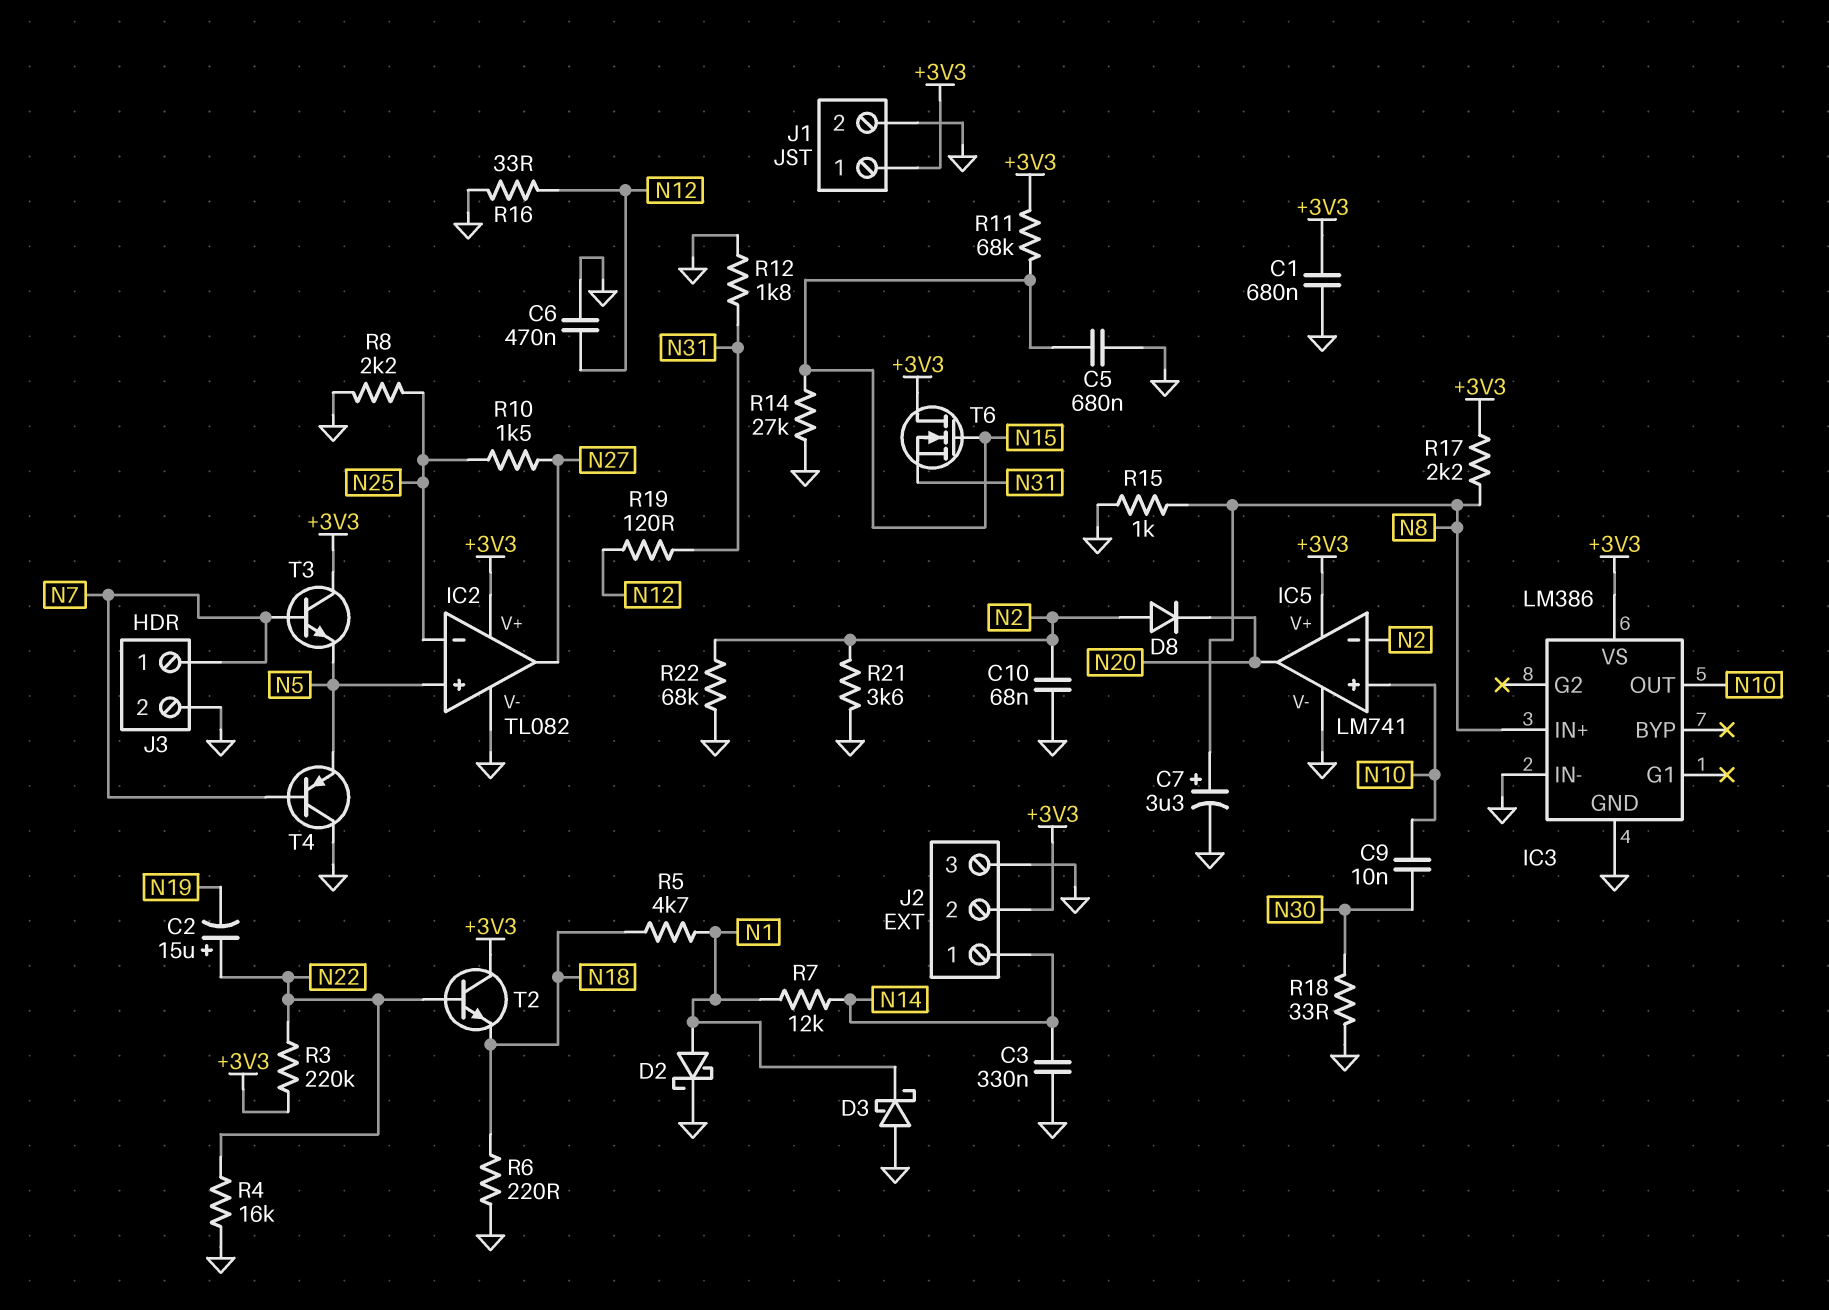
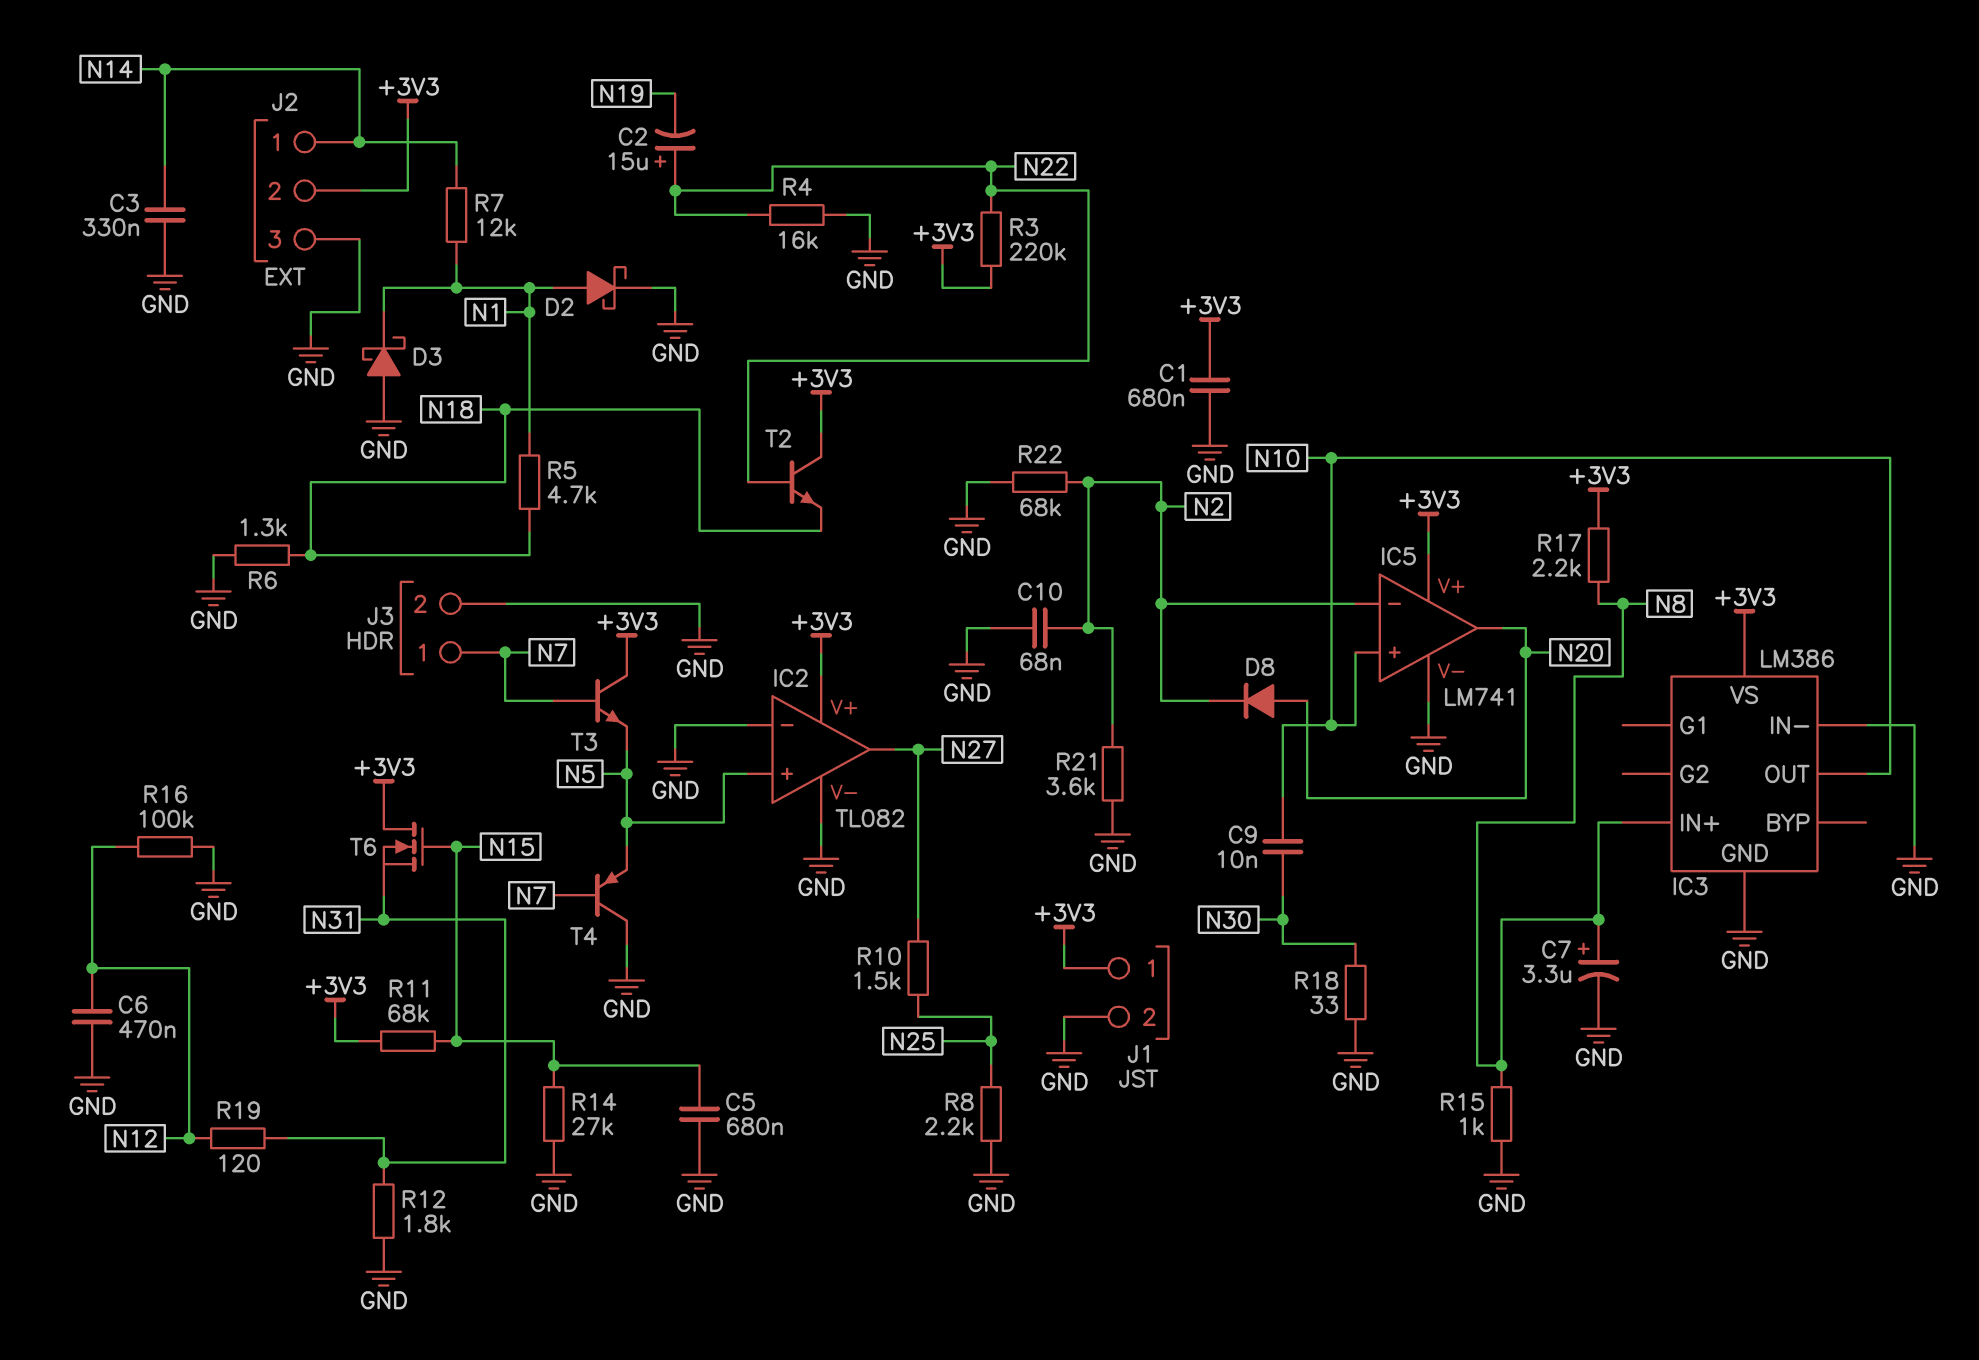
D8: diode (A N2, K N20) -> diode (A N20, K N2)
IC2 pin in-: N25 -> GND
R6: 220 (GND, N18) -> 1.3k (GND, N18)
R16: 33 (GND, N12) -> 100k (GND, N12)

